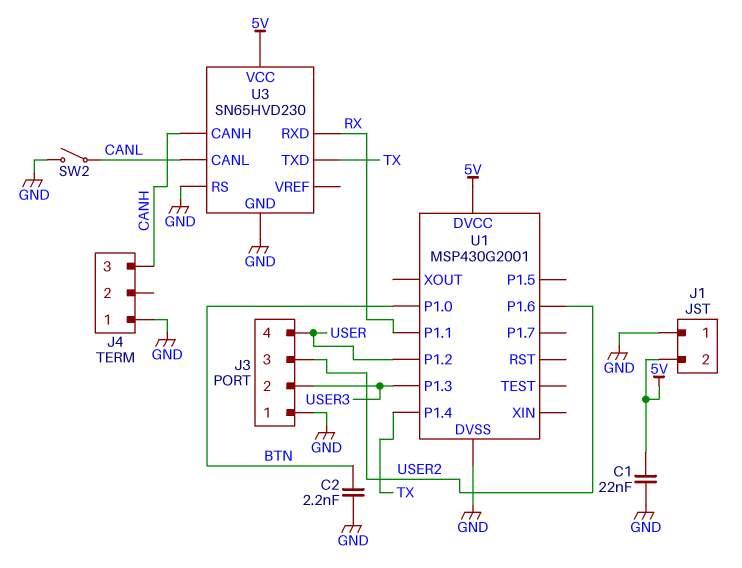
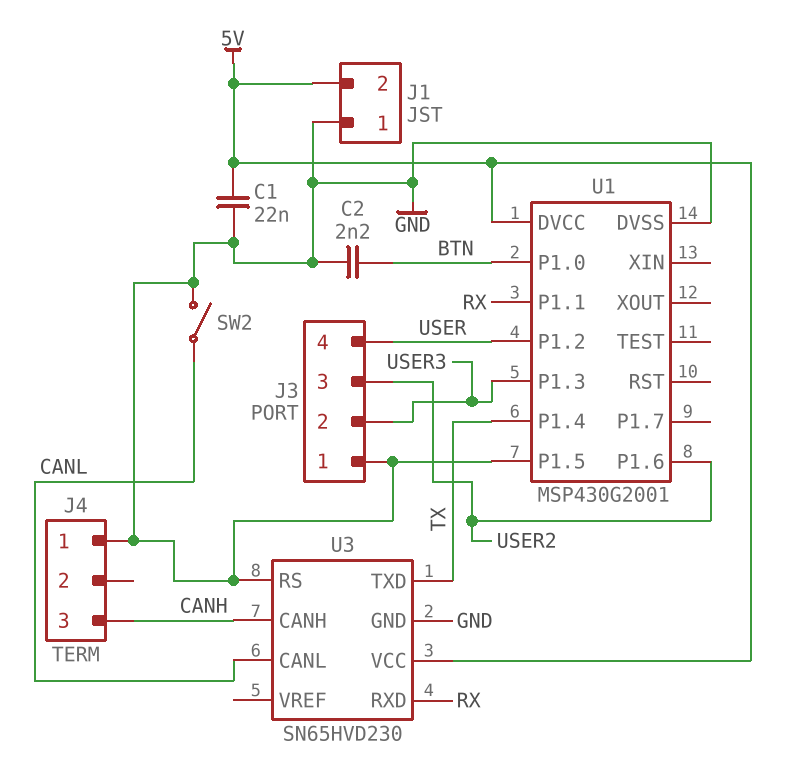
U1 pin P1.5: none -> GND

